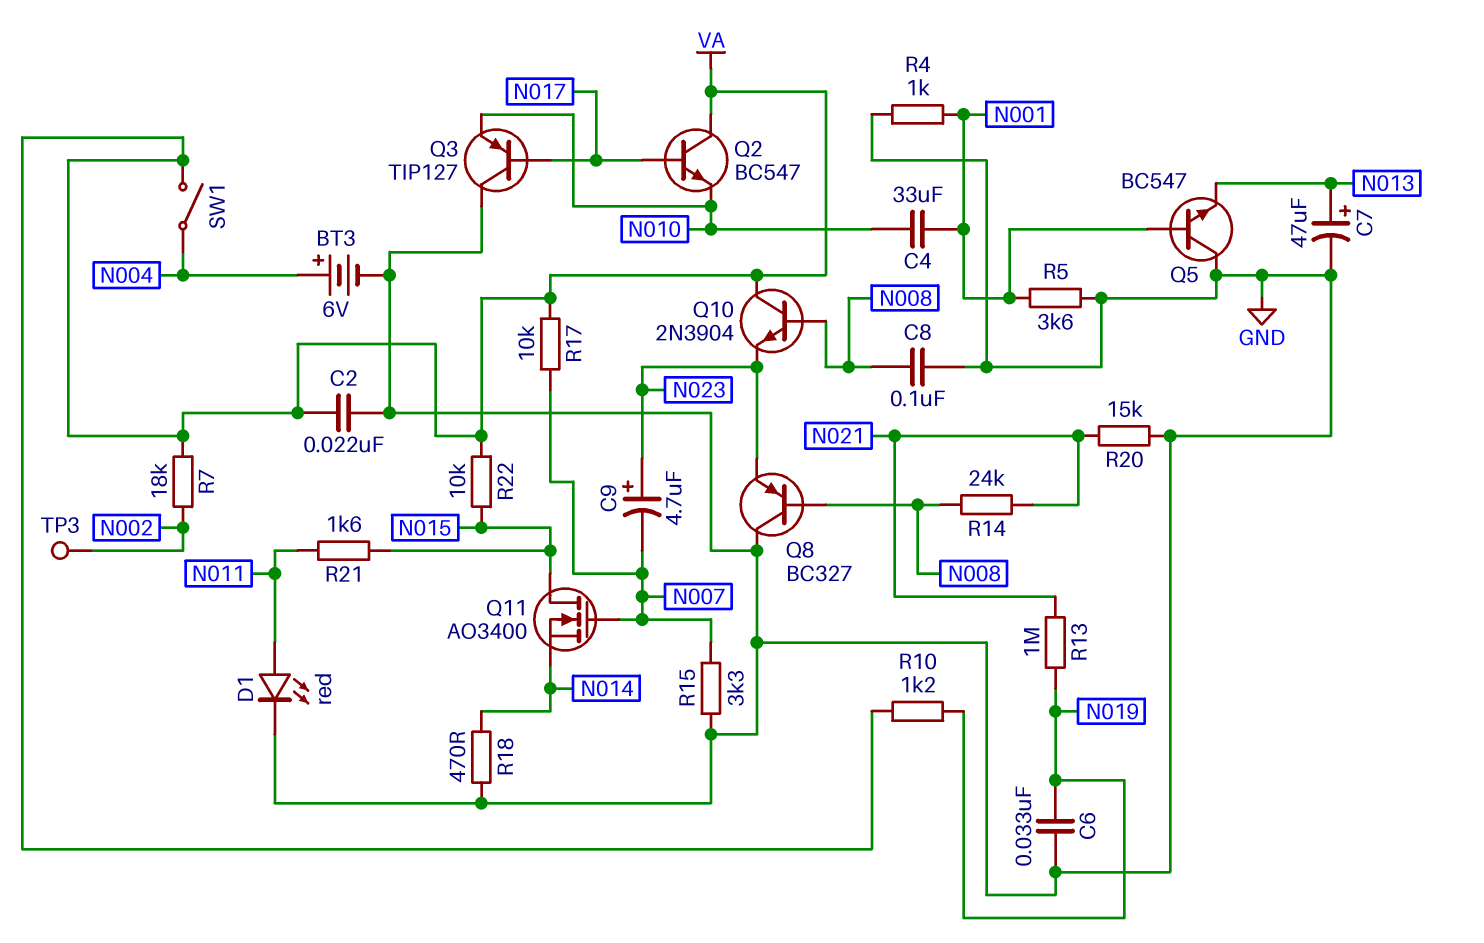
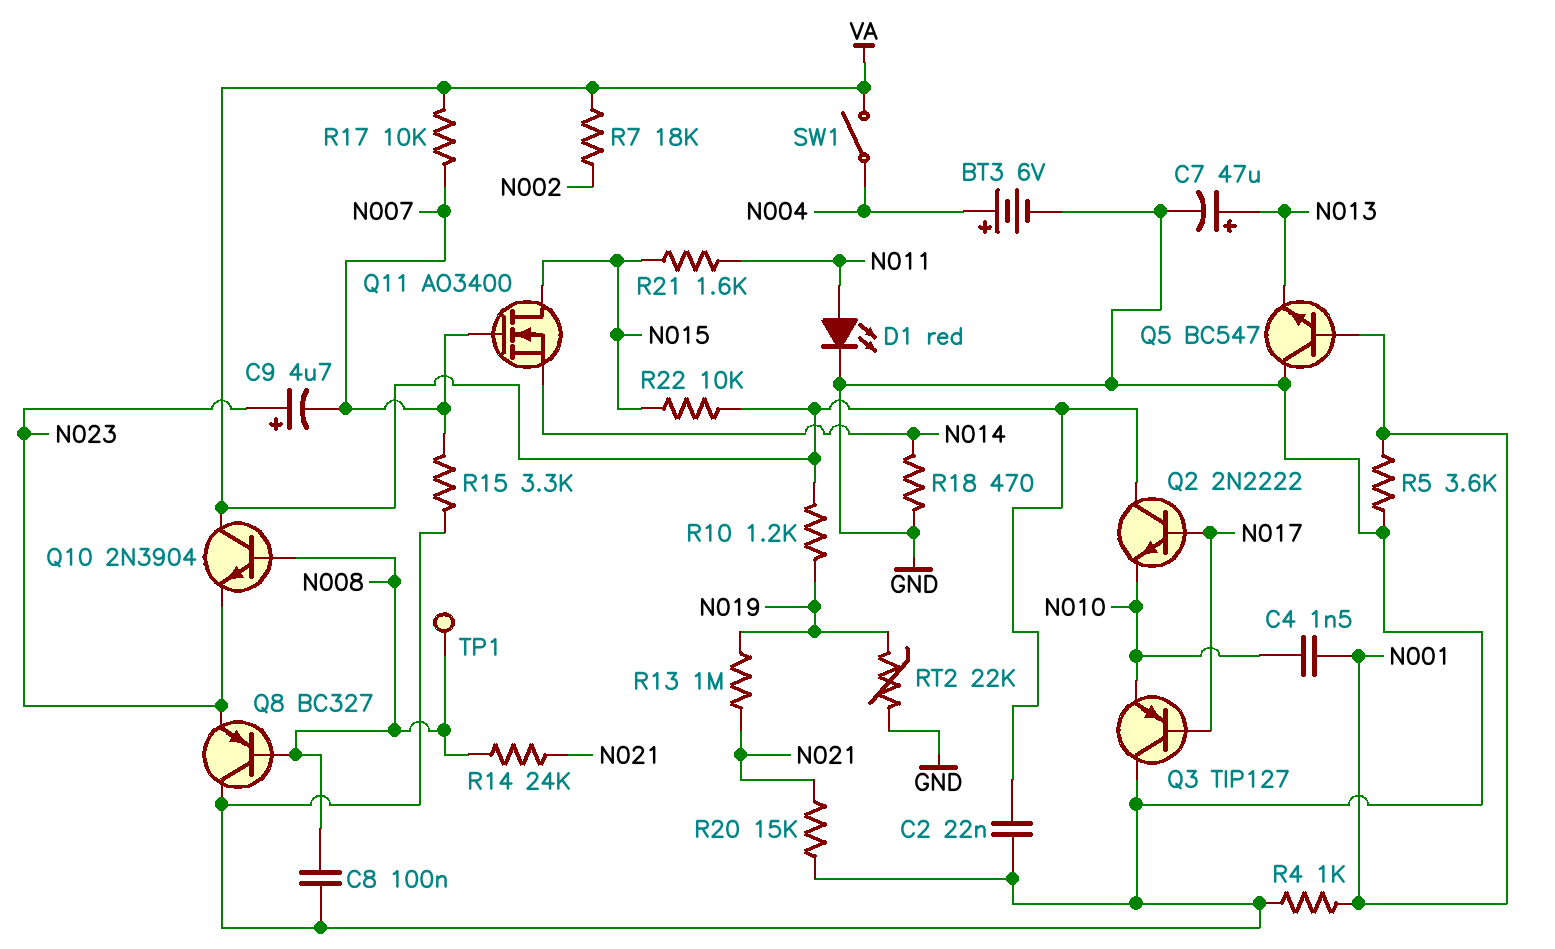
C4: 33uF (N001, N010) -> 1.5nF (N001, N010)
C6: 33nF (GND, N019) -> none
Q2: NPN BC547 (B N017, C VA, E N010) -> NPN 2N2222 (B N017, C VA, E N010)
RT2: none -> 22k (GND, N019)
TP1: none -> test point (N008)
TP3: test point (N002) -> none

